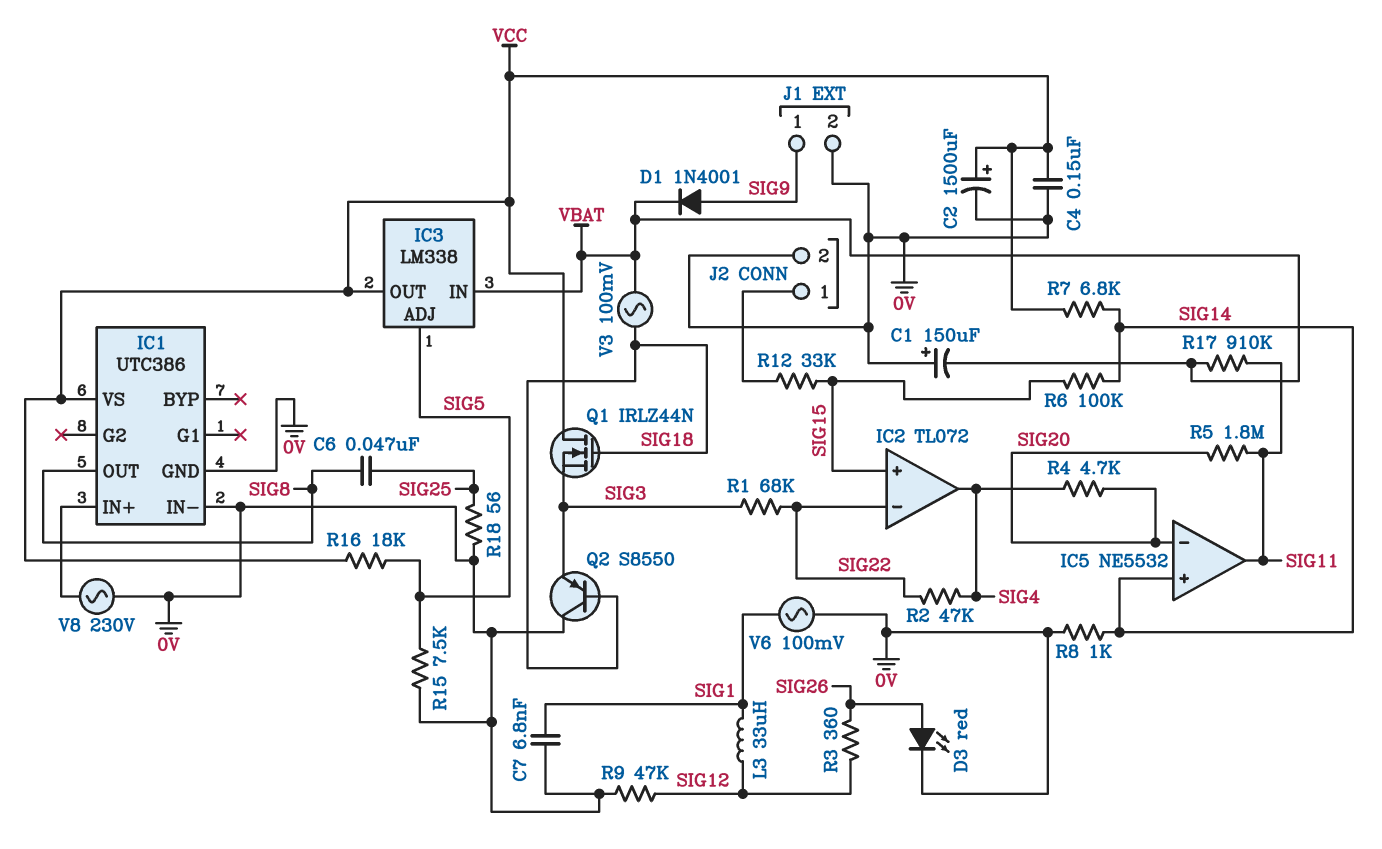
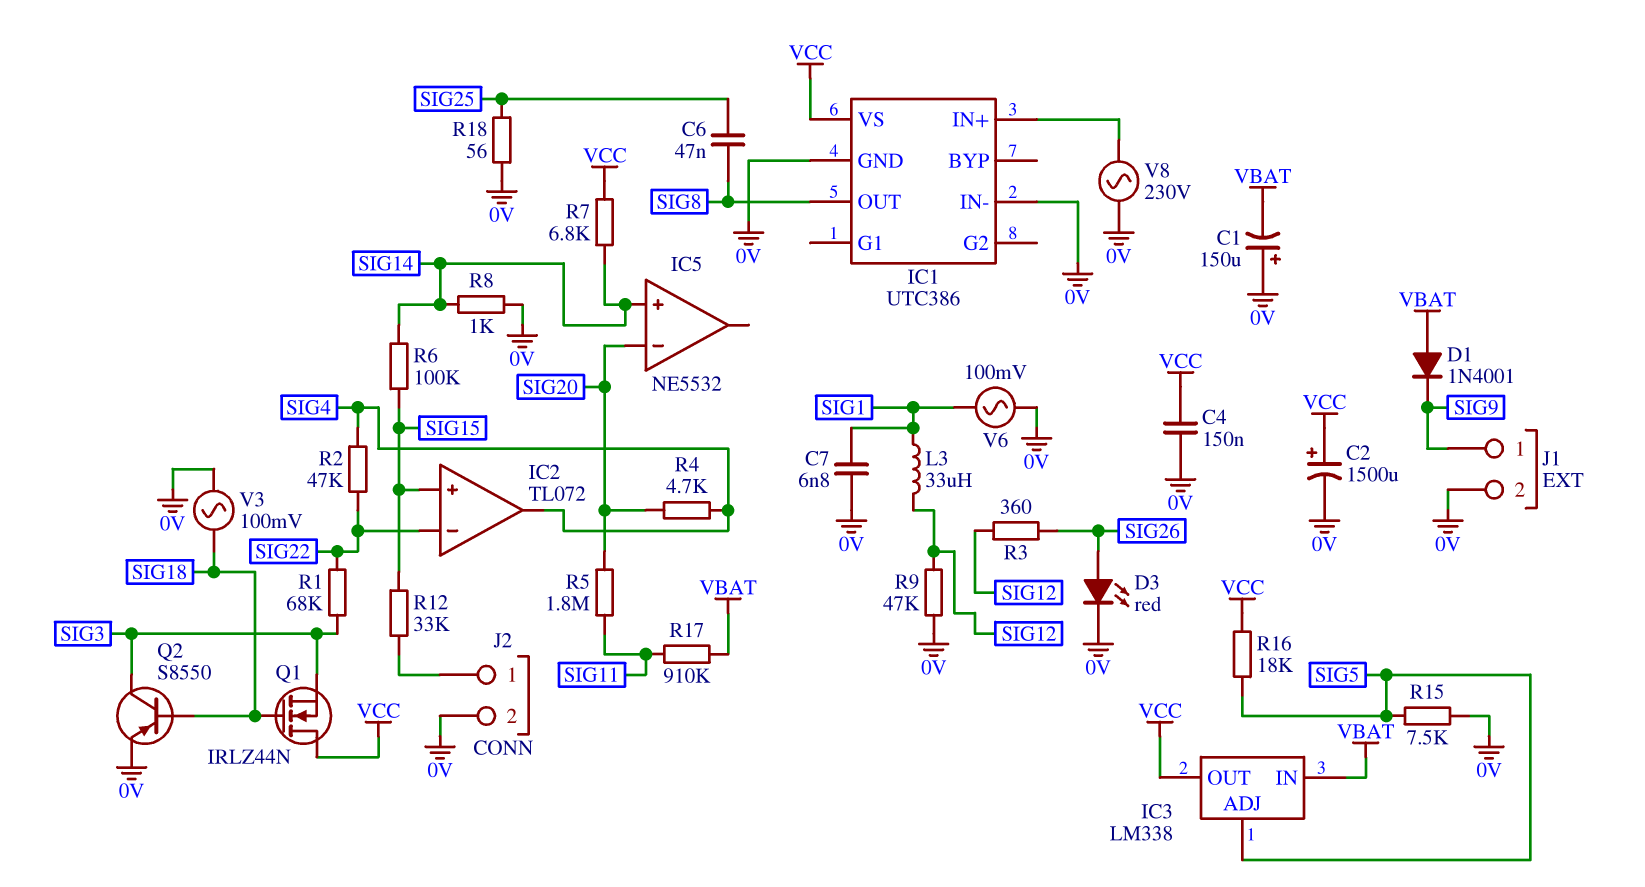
D1: diode 1N4001 (A SIG9, K VBAT) -> diode 1N4001 (A VBAT, K SIG9)
IC5 pin out: SIG11 -> none
Q2: PNP S8550 (B SIG18, C 0V, E SIG3) -> PNP S8550 (B SIG18, C SIG3, E 0V)
V3: AC 100mV (SIG18, VBAT) -> AC 100mV (0V, SIG18)

